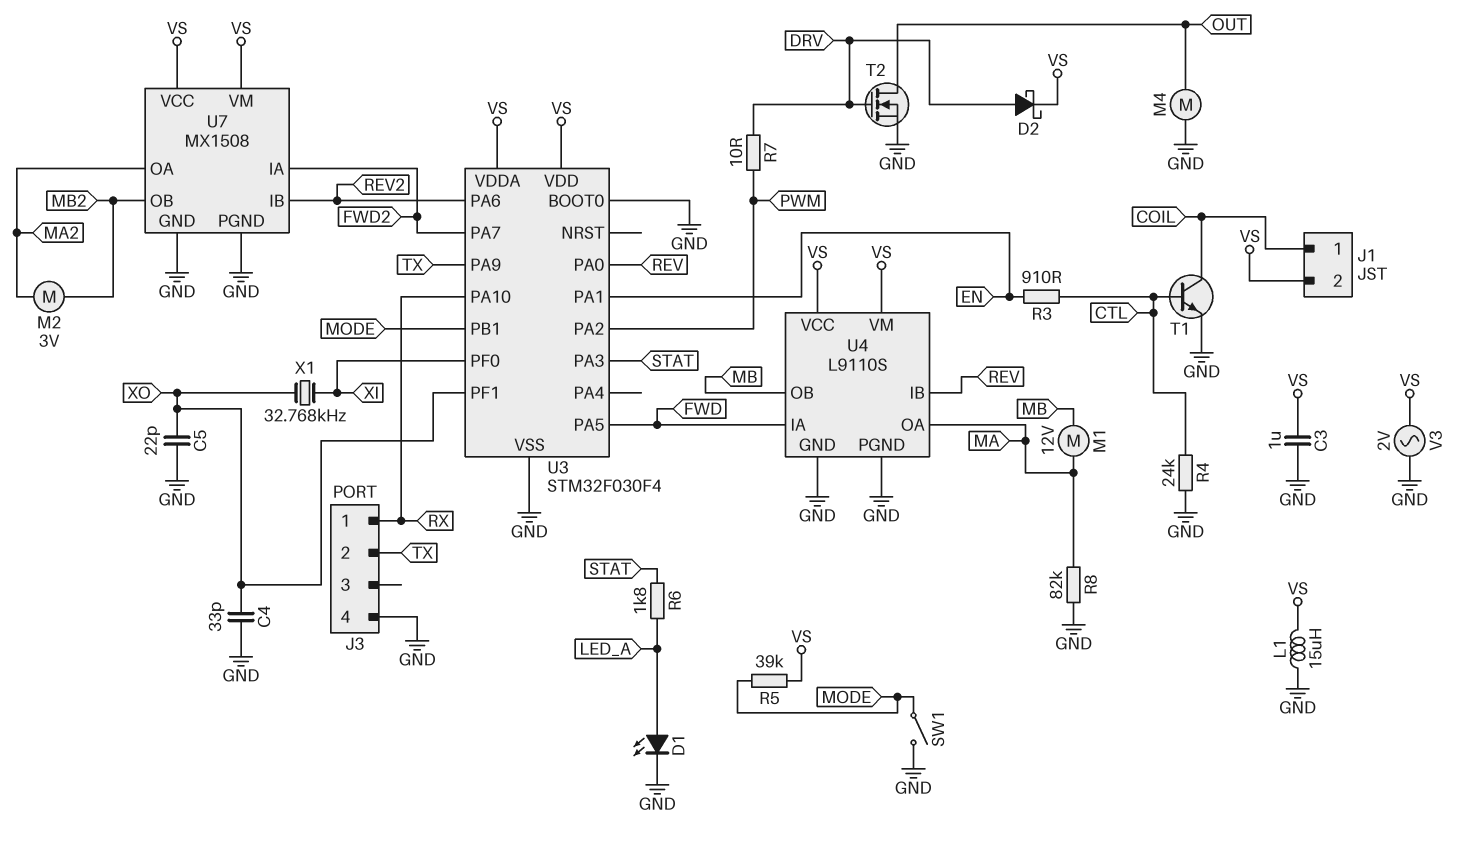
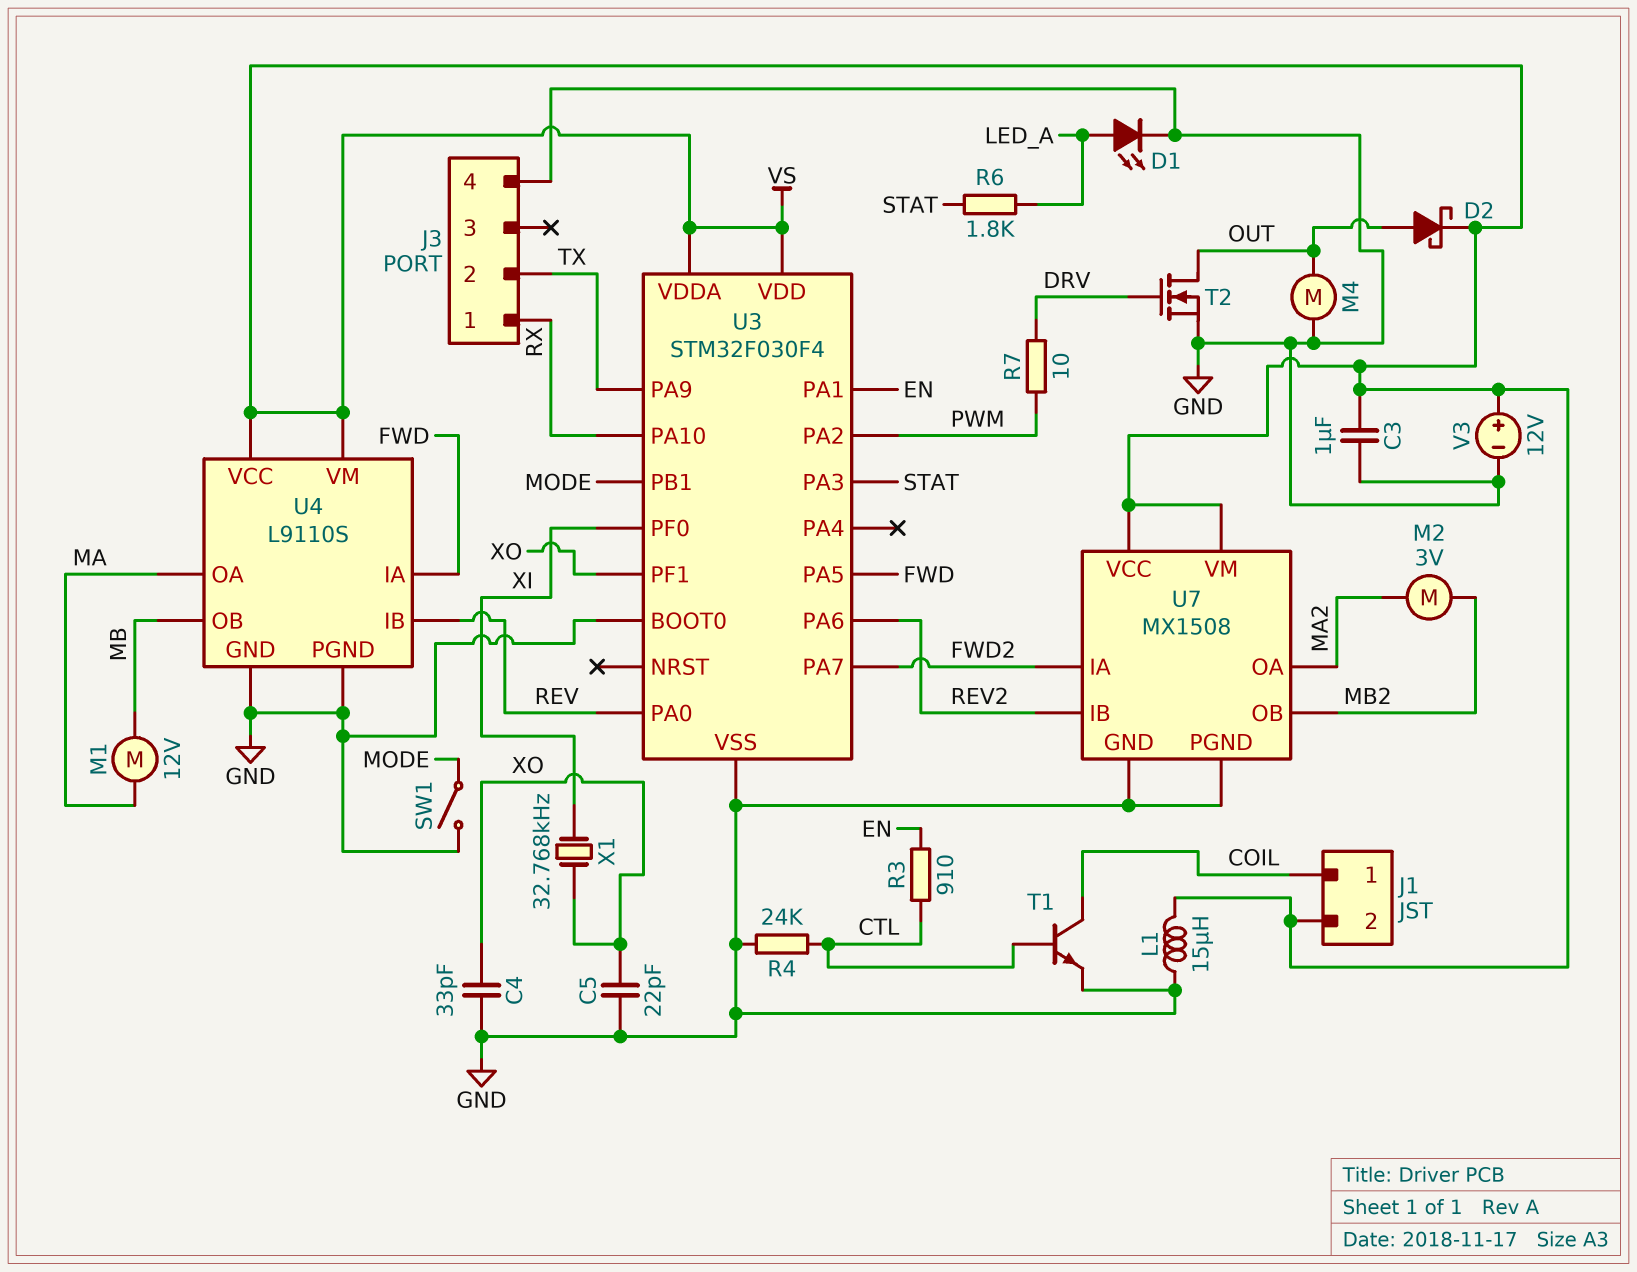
D2: schottky (A DRV, K VS) -> schottky (A OUT, K VS)
R5: 39k (MODE, VS) -> none
R8: 82k (GND, MA) -> none
V3: AC 2V (GND, VS) -> 12V (plus VS, minus GND)

